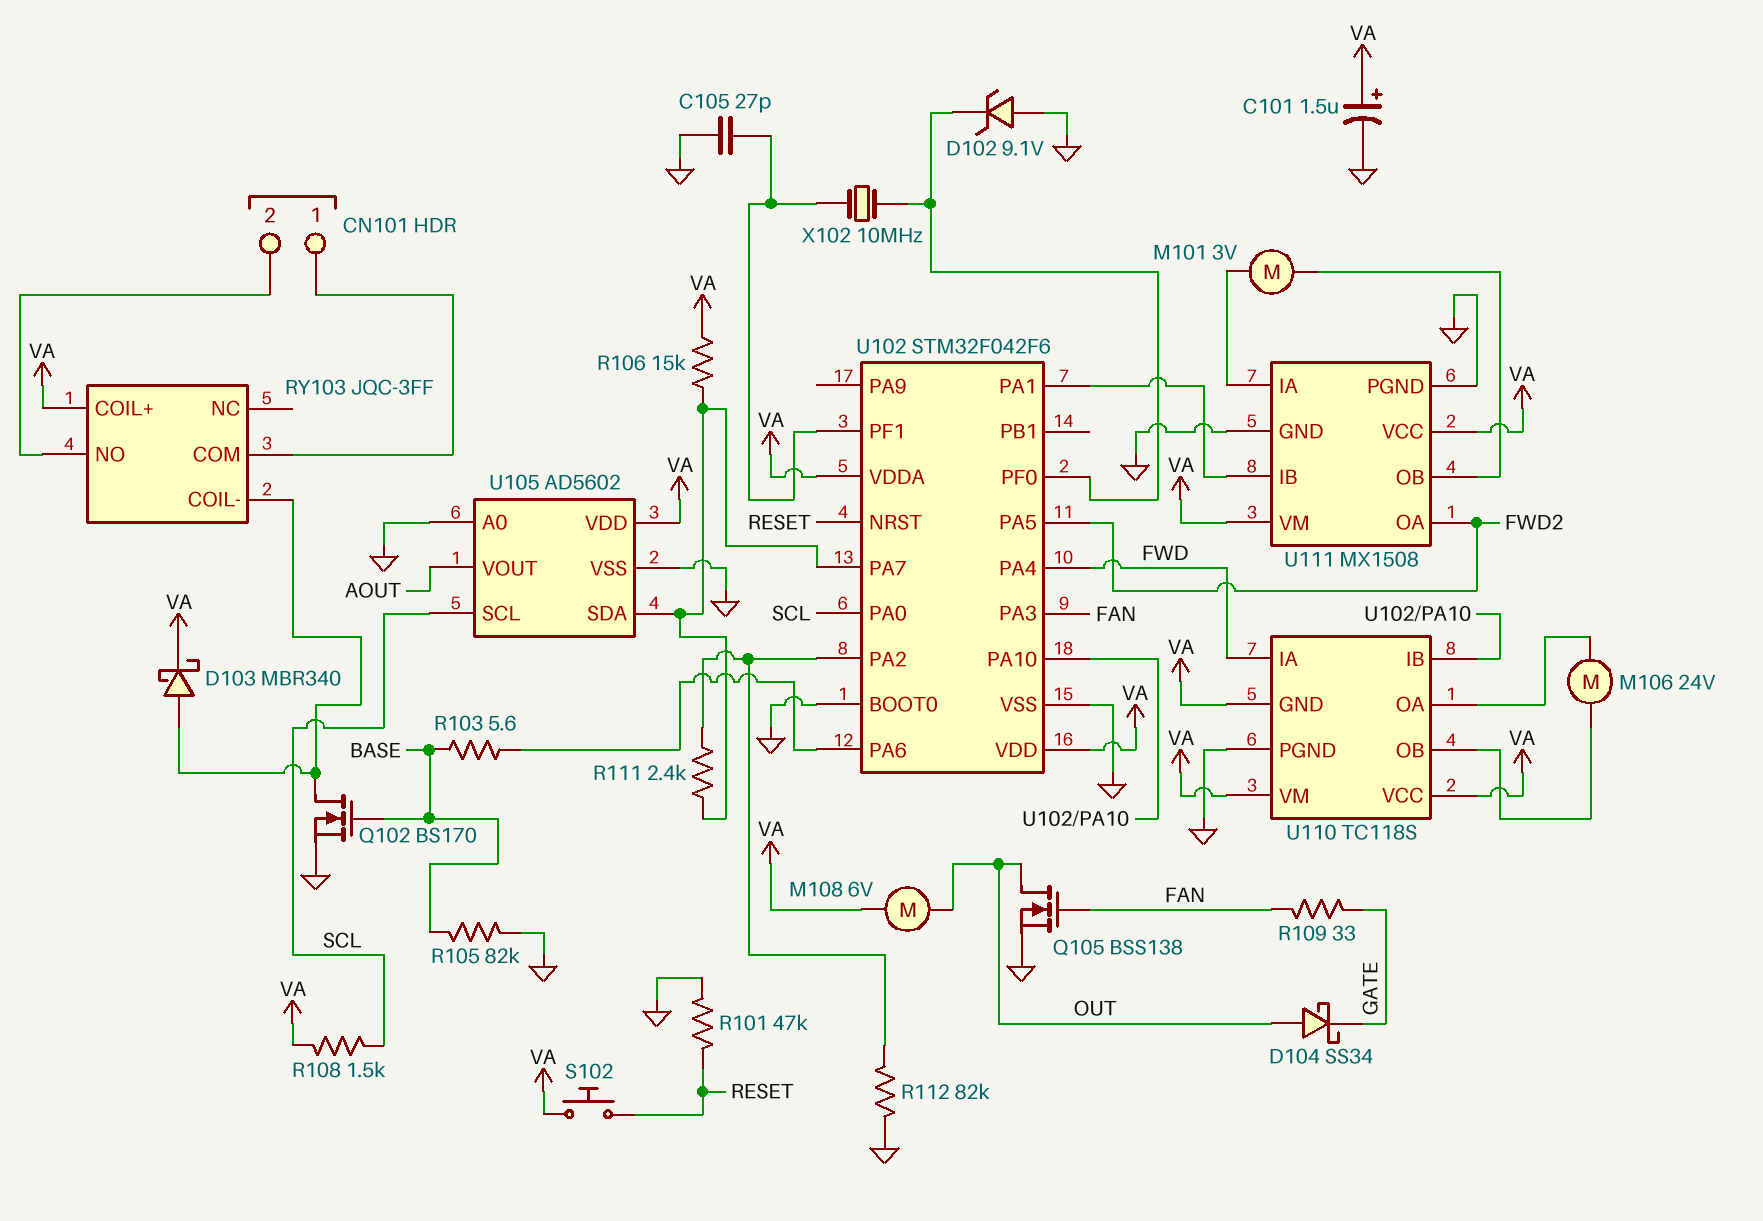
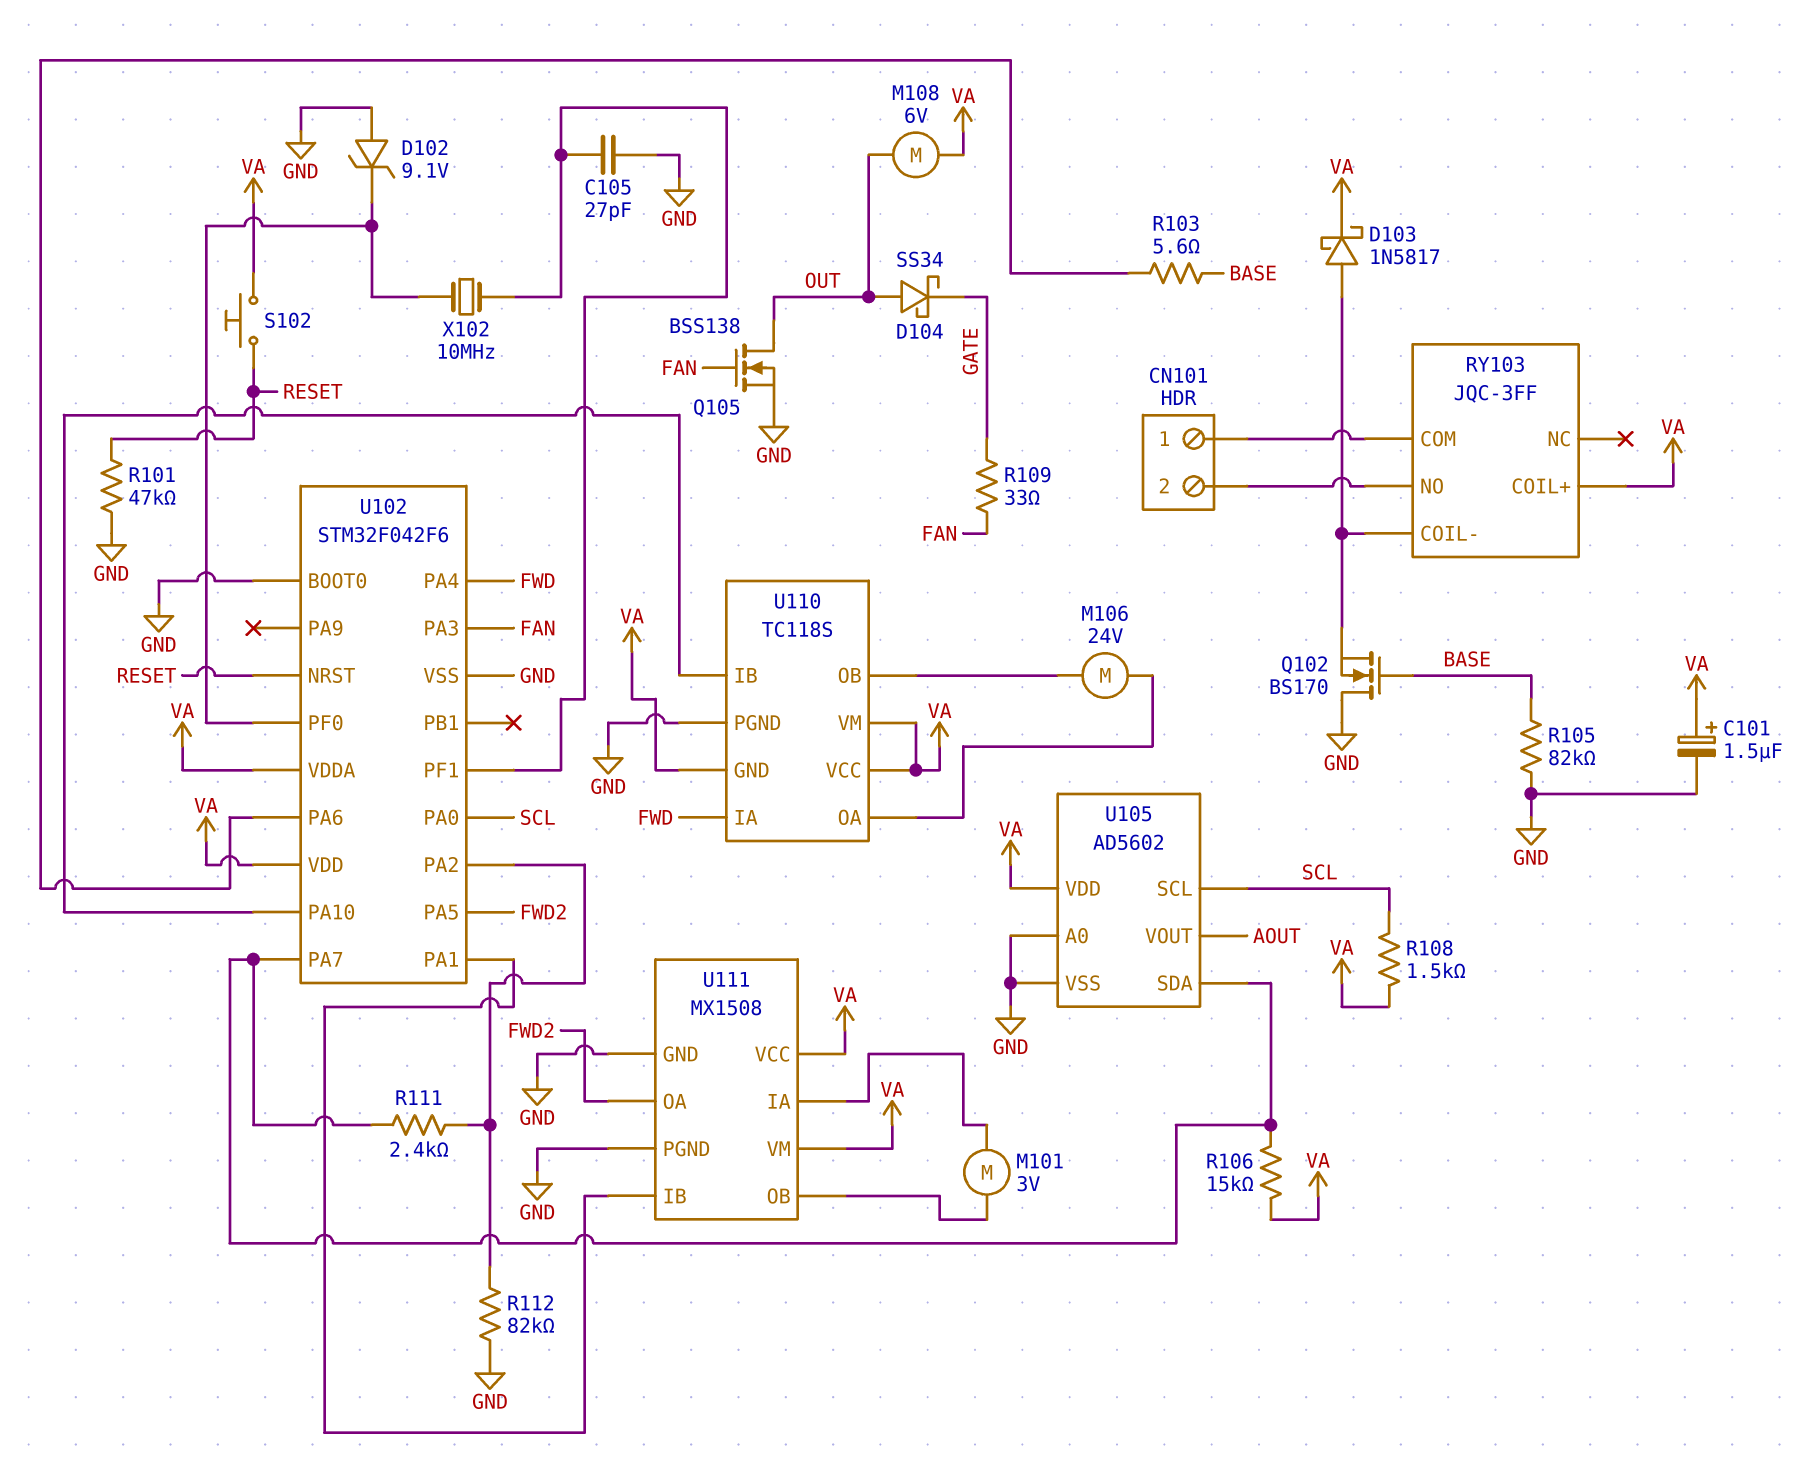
D103: schottky MBR340 (A RY103/COIL-, K VA) -> schottky 1N5817 (A RY103/COIL-, K VA)
Q102: NMOS BS170 (G BASE, D RY103/COIL-, S GND) -> NMOS BS170 (G BASE, D GND, S RY103/COIL-)

